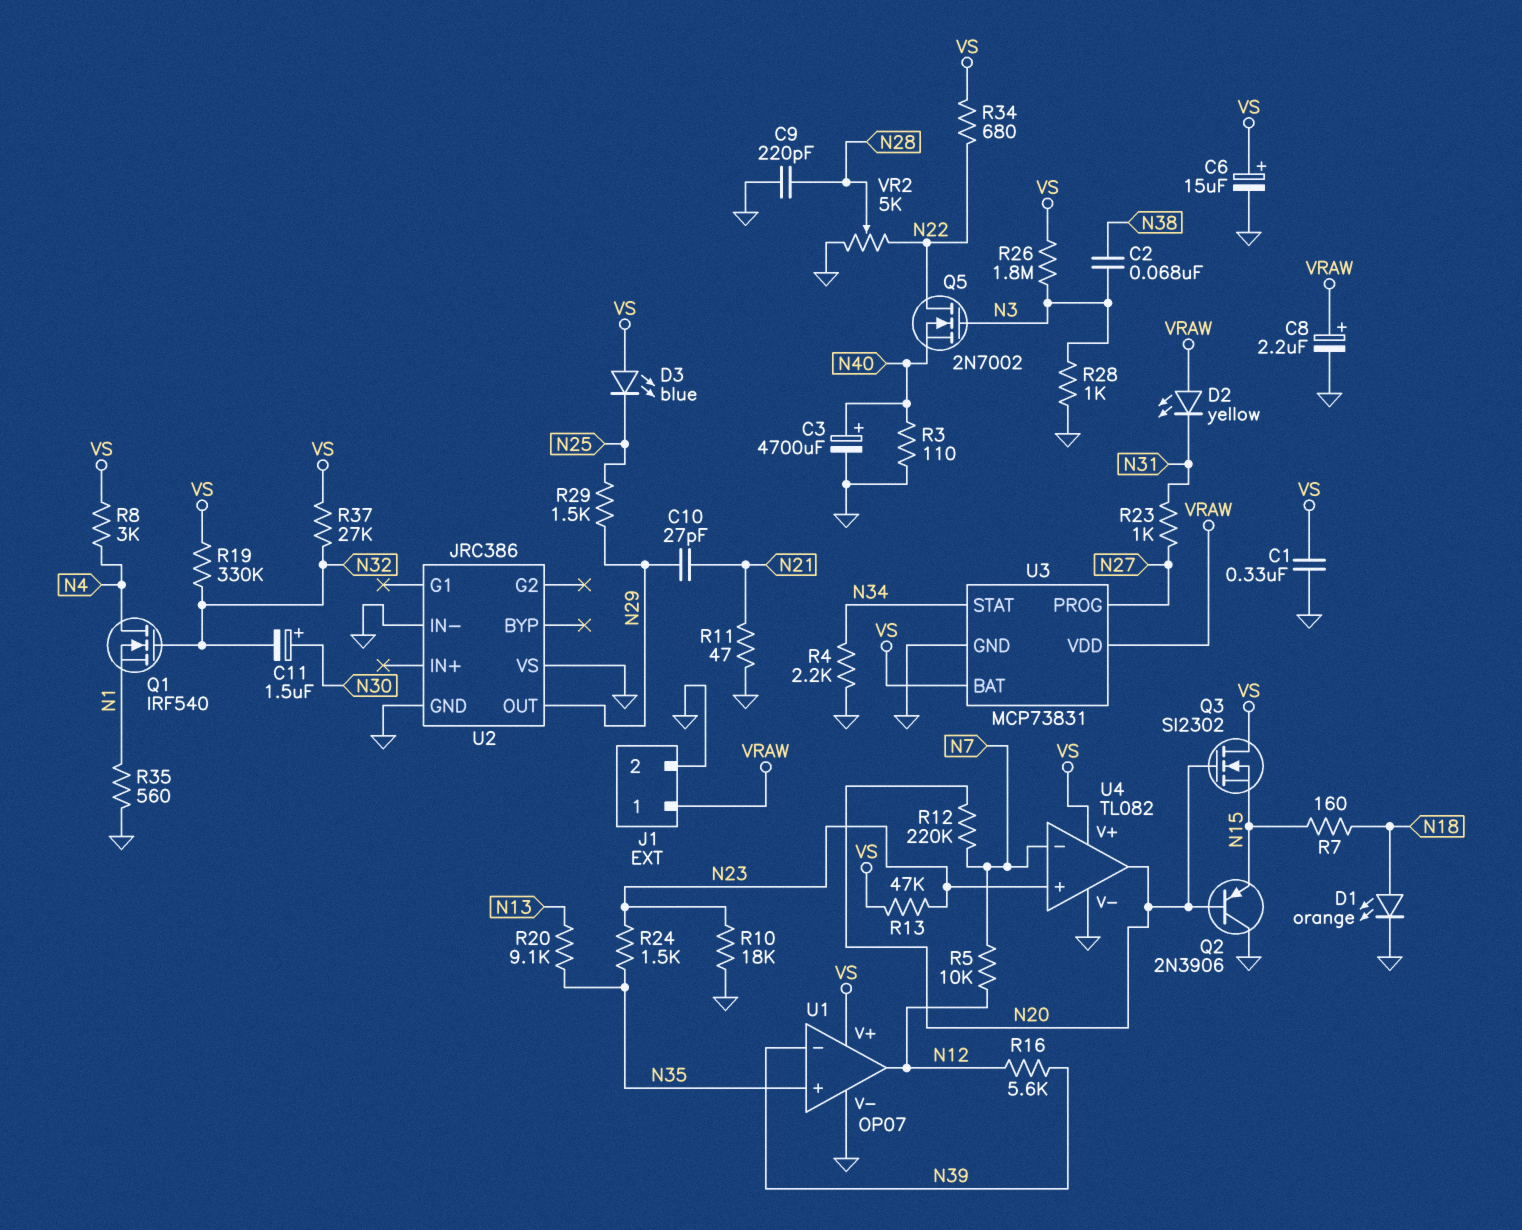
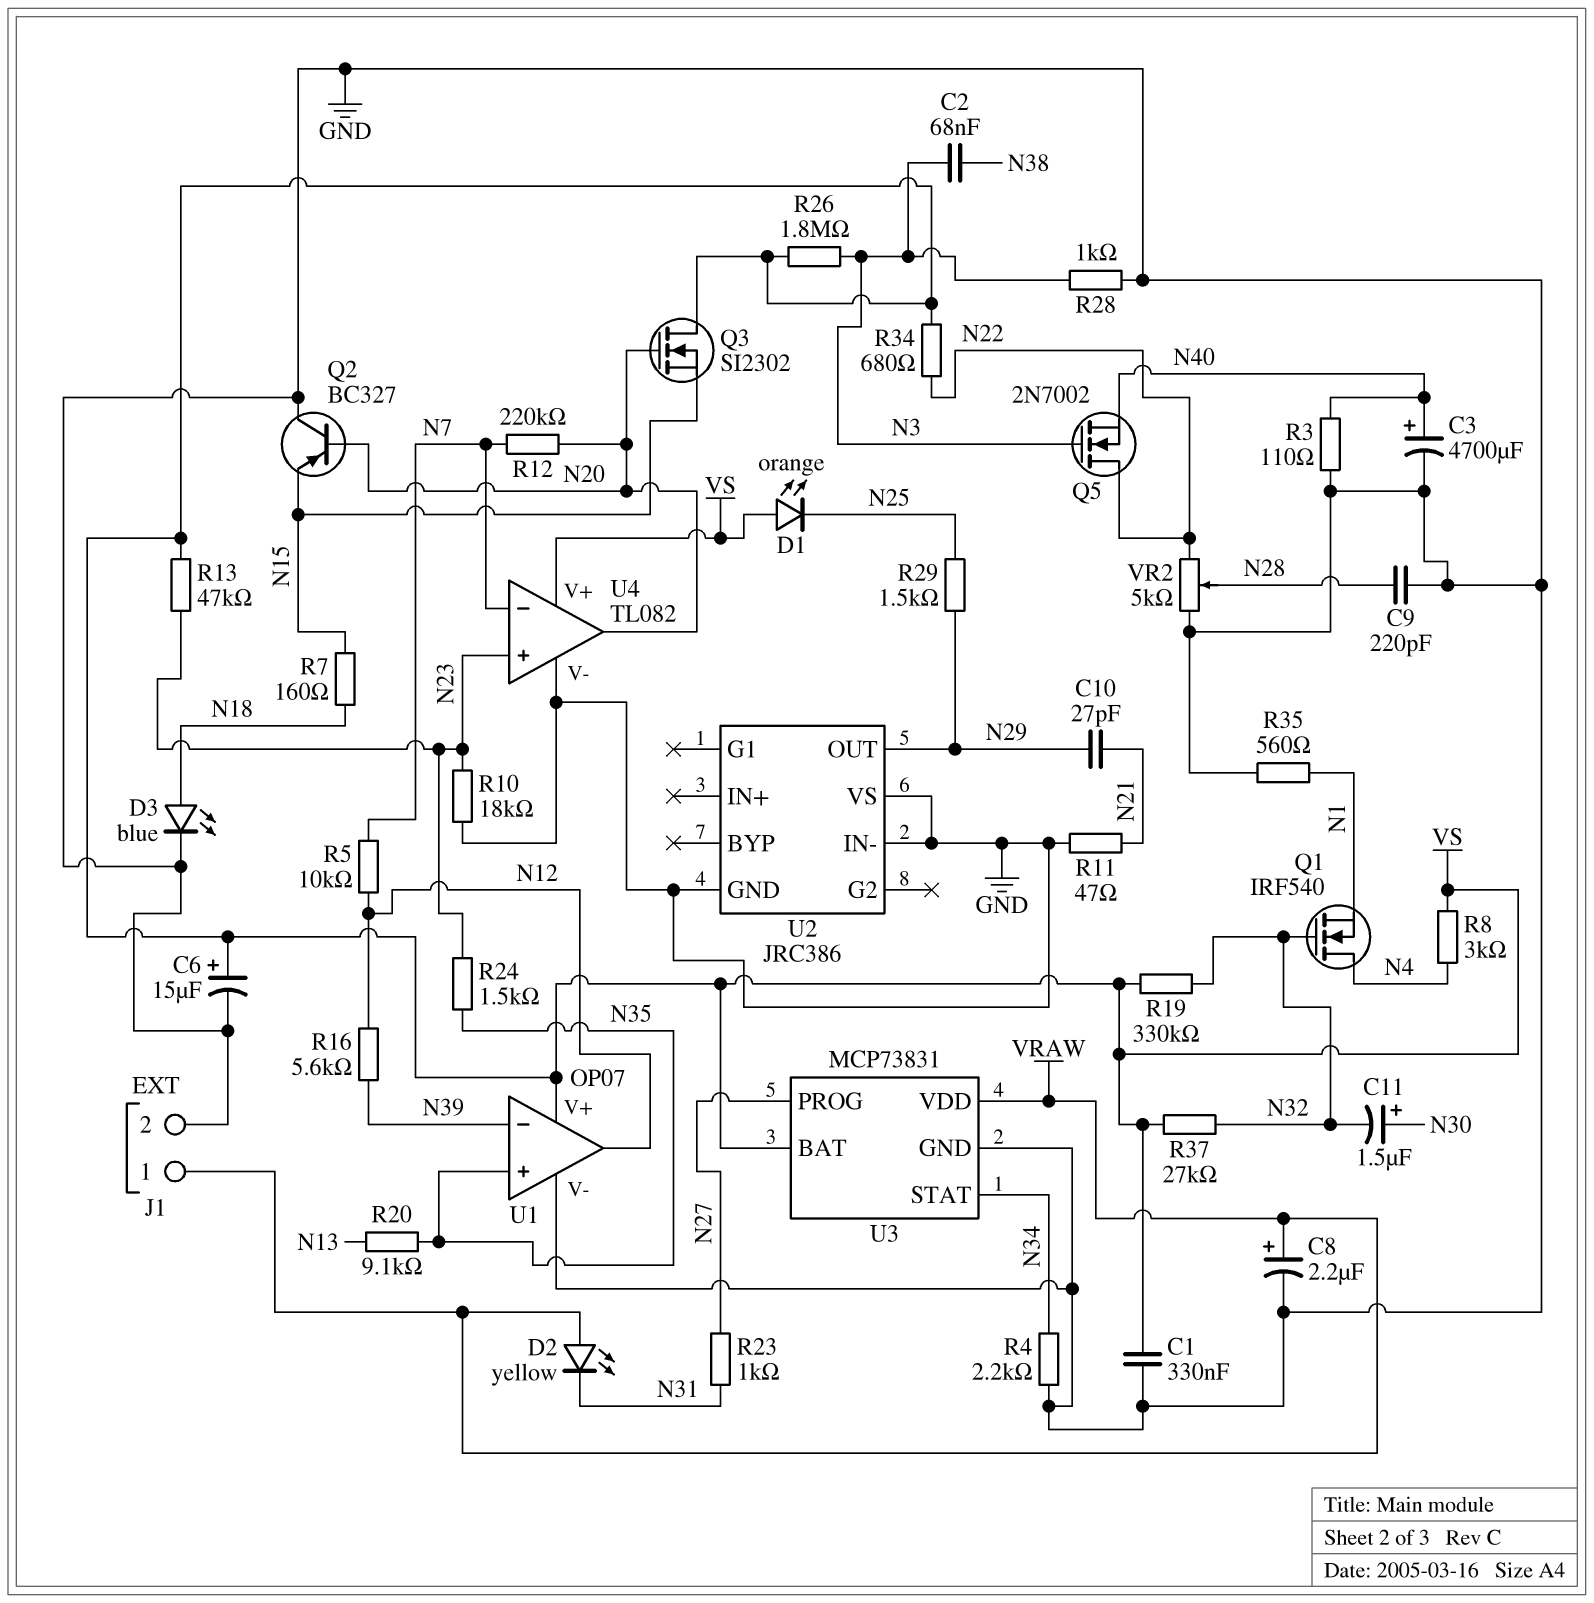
D1: LED orange (A N18, K GND) -> LED orange (A VS, K N25)
D3: LED blue (A VS, K N25) -> LED blue (A N18, K GND)
Q2: PNP 2N3906 (B N20, C GND, E N15) -> PNP BC327 (B N20, C GND, E N15)

